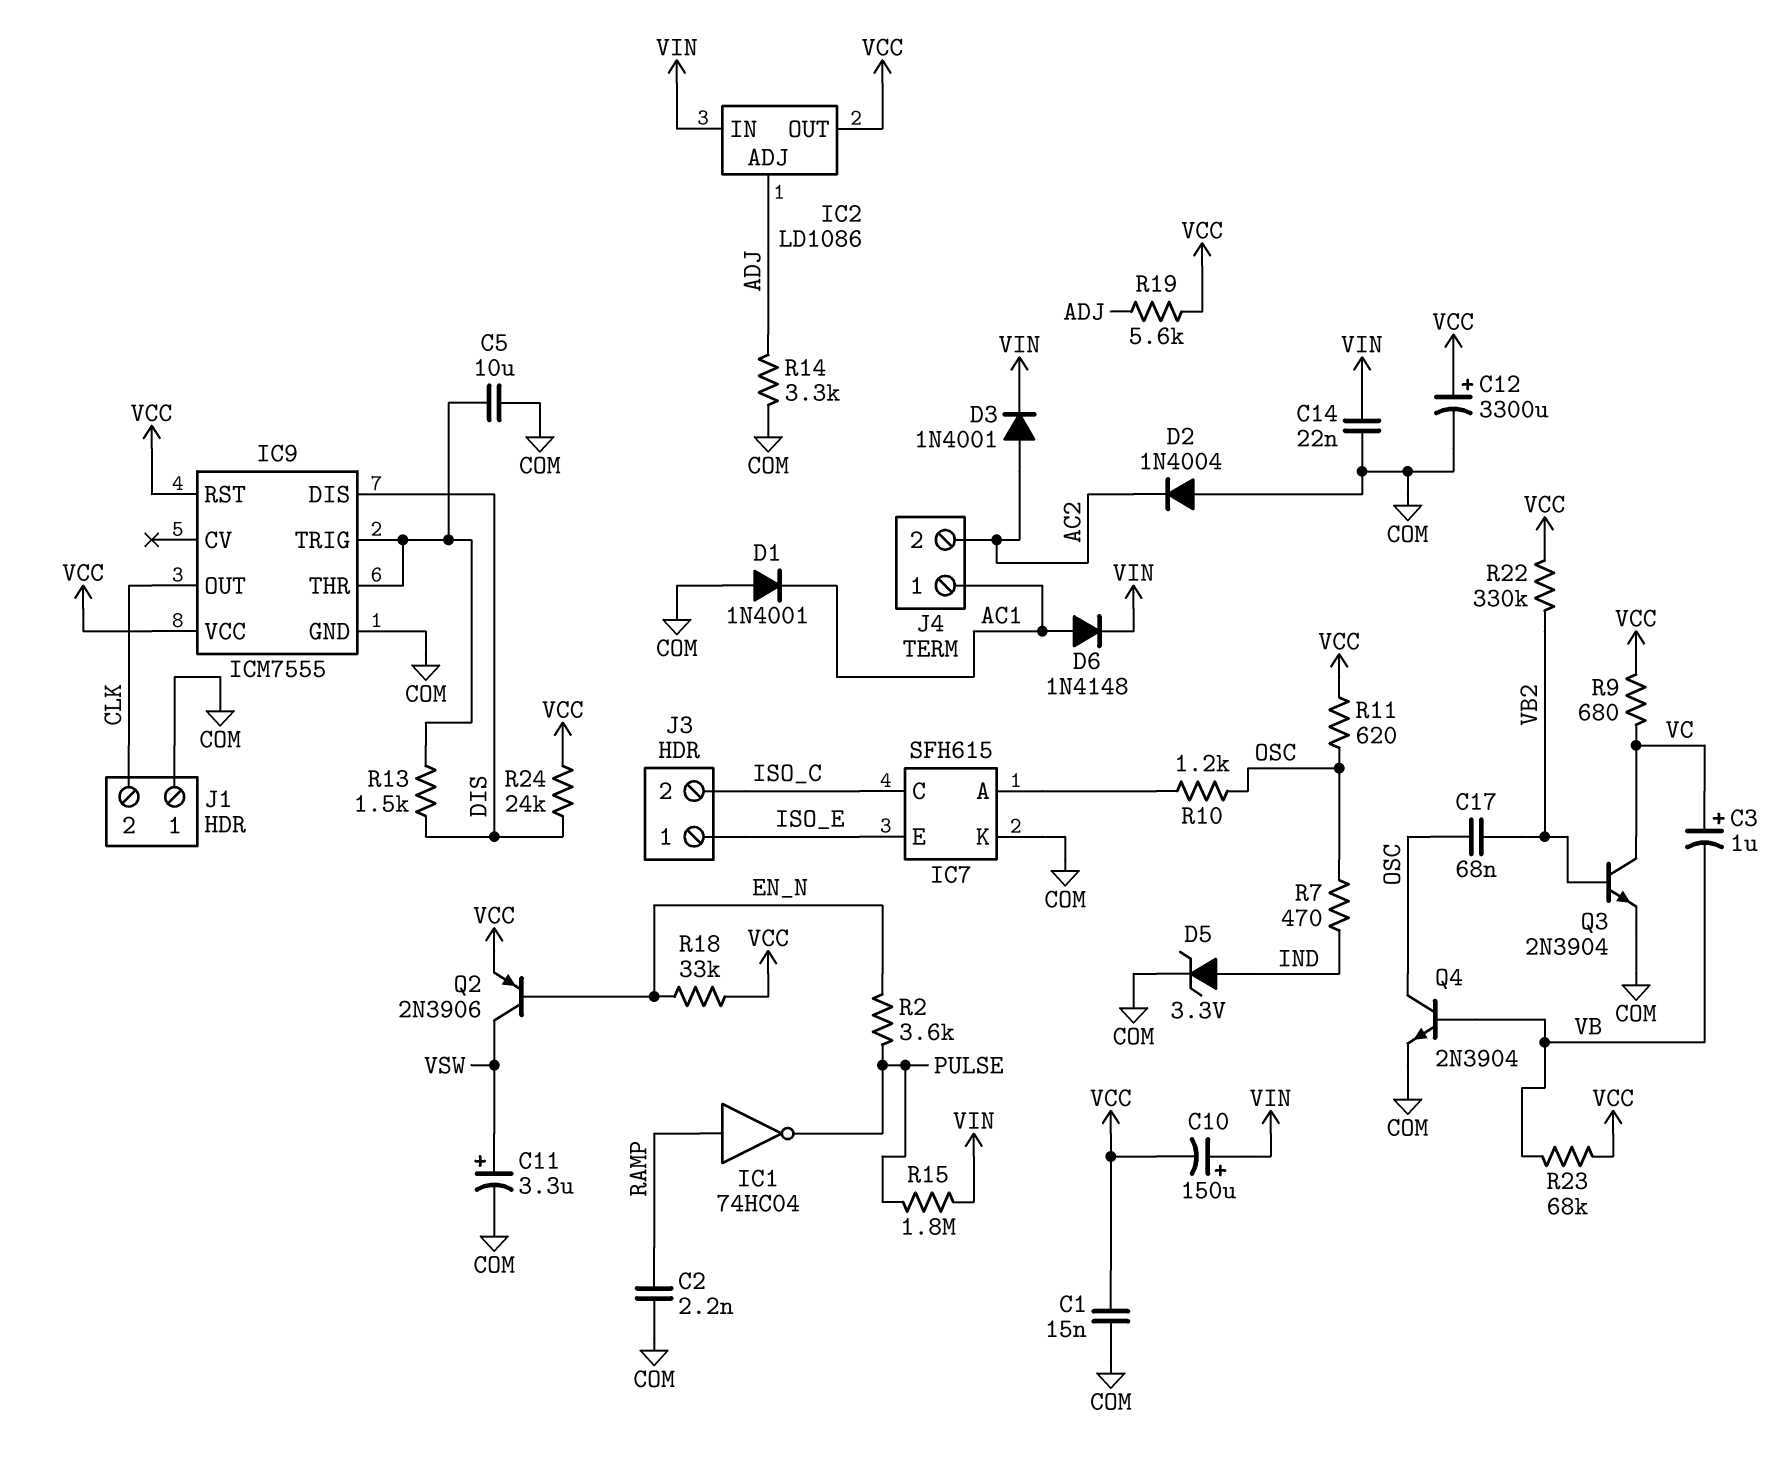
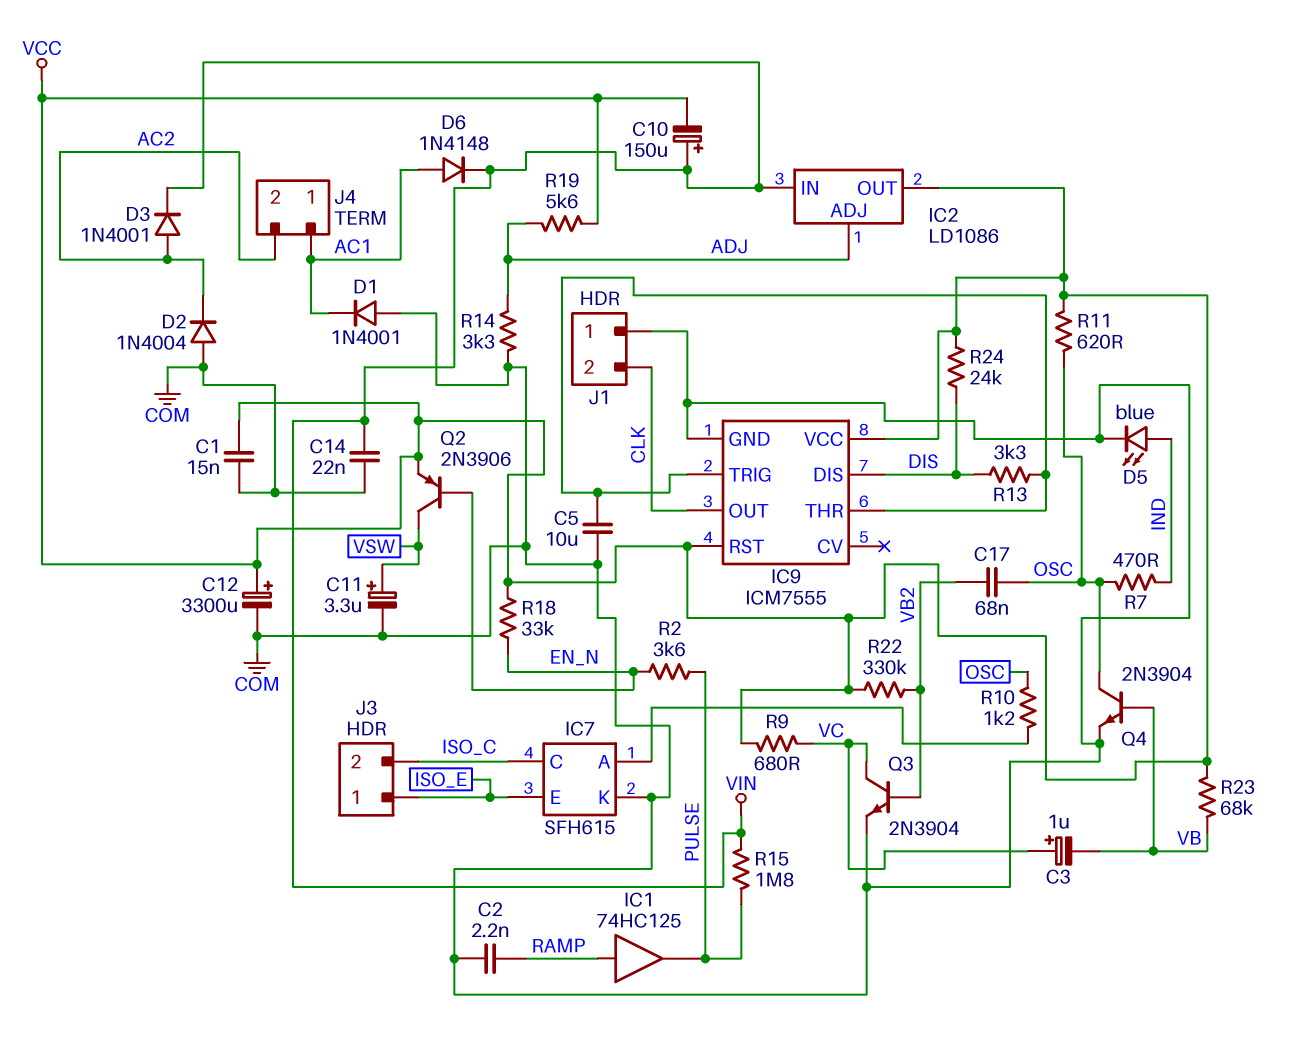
D5: zener 3.3V (A IND, K COM) -> LED blue (A IND, K COM)
IC1: NOT 74HC04 (in RAMP, out PULSE) -> buffer 74HC125 (in RAMP, out PULSE)
R13: 1.5k (DIS, IC9/THR) -> 3.3k (DIS, IC9/THR)

